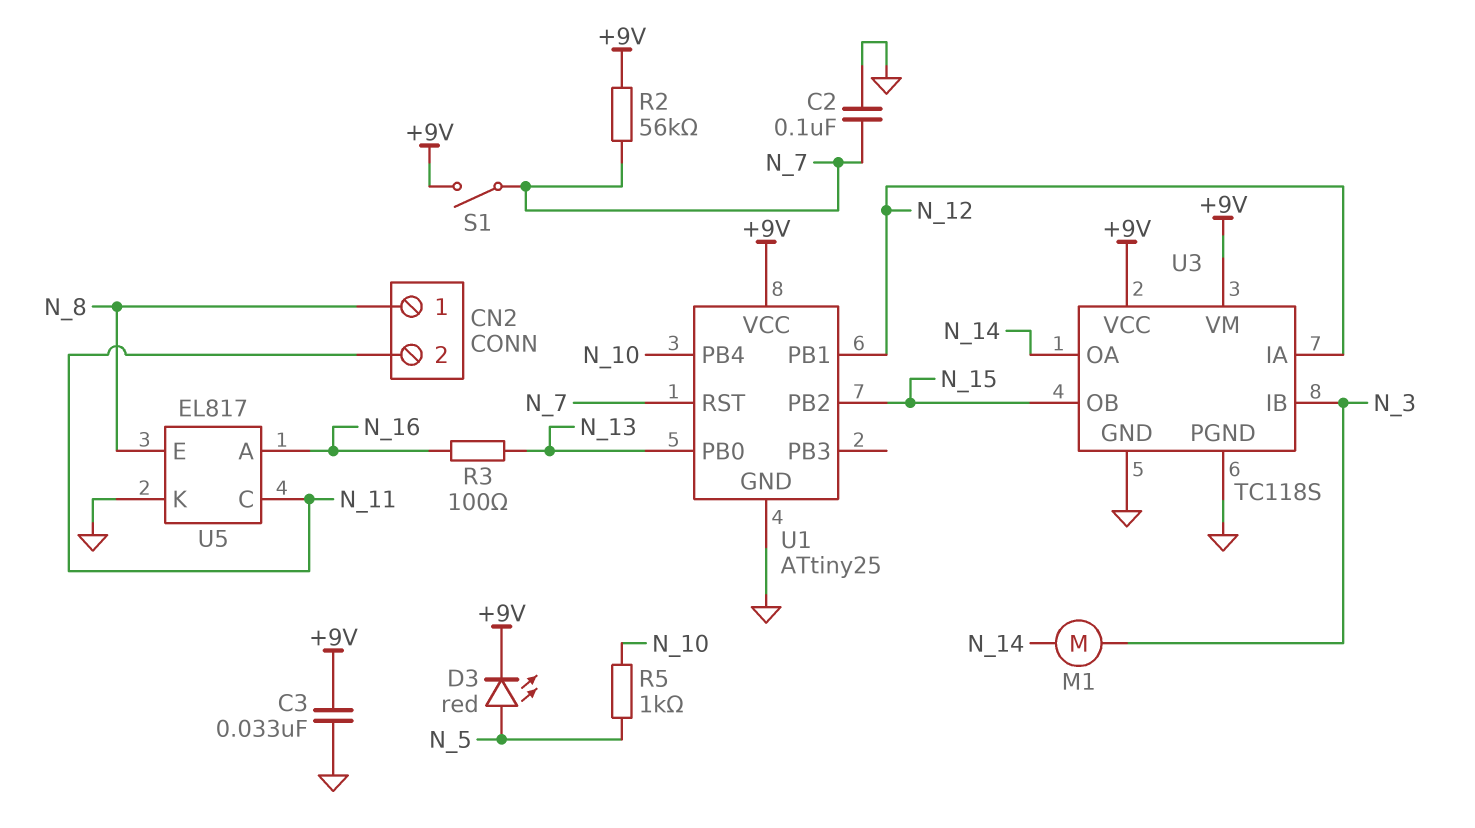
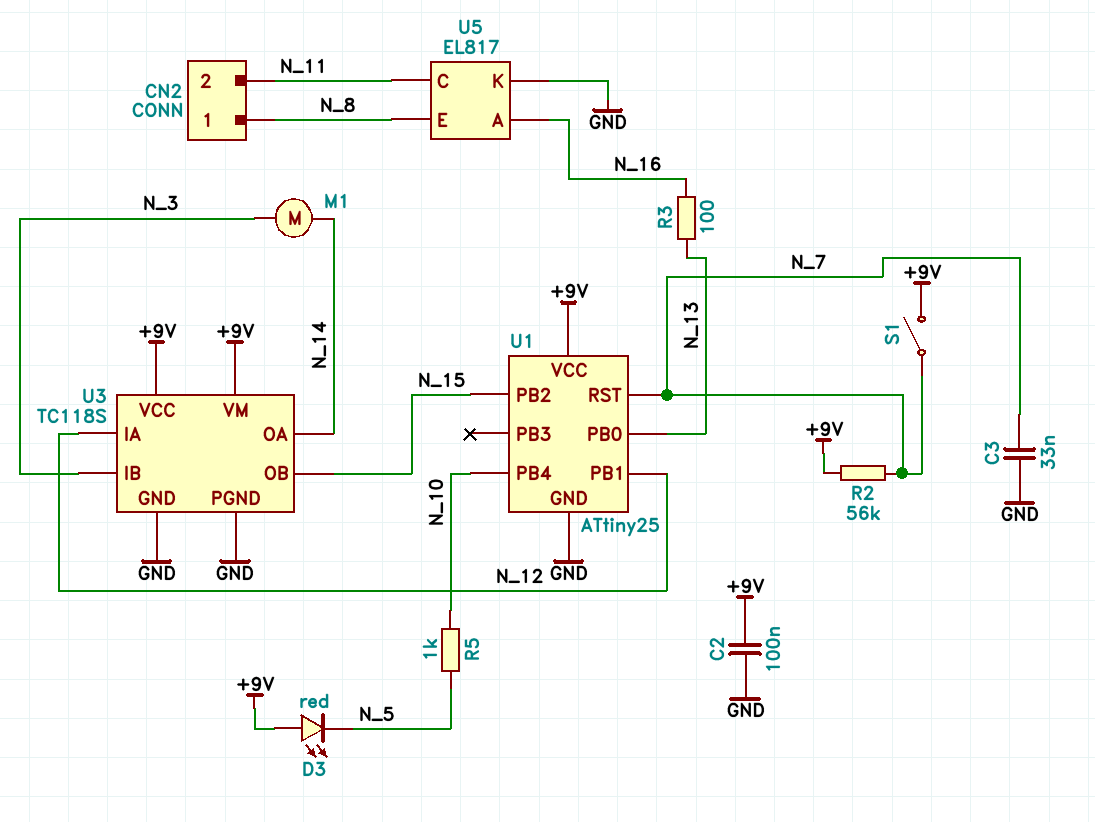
C2: 100nF (GND, N_7) -> 100nF (+9V, GND)
C3: 33nF (+9V, GND) -> 33nF (GND, N_7)
D3: LED red (A N_5, K +9V) -> LED red (A +9V, K N_5)

